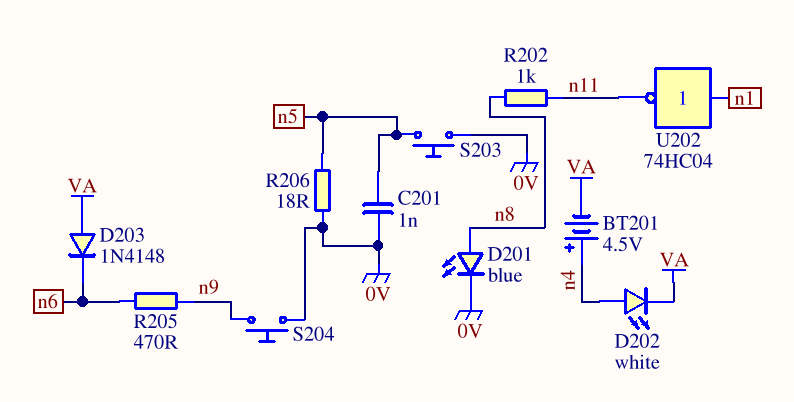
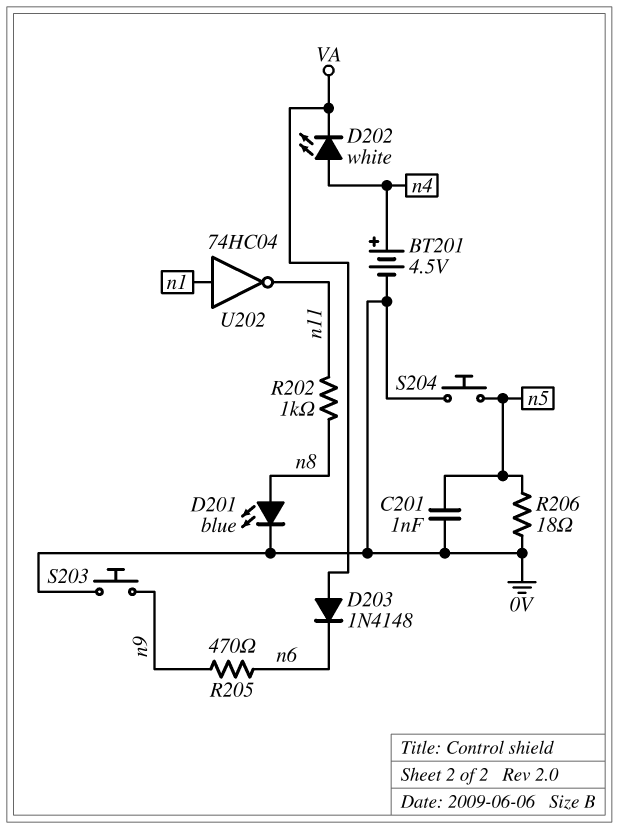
BT201: 4.5V (plus n4, minus VA) -> 4.5V (plus n4, minus 0V)
S203: button (0V, n5) -> button (0V, n9)
S204: button (0V, n9) -> button (0V, n5)

